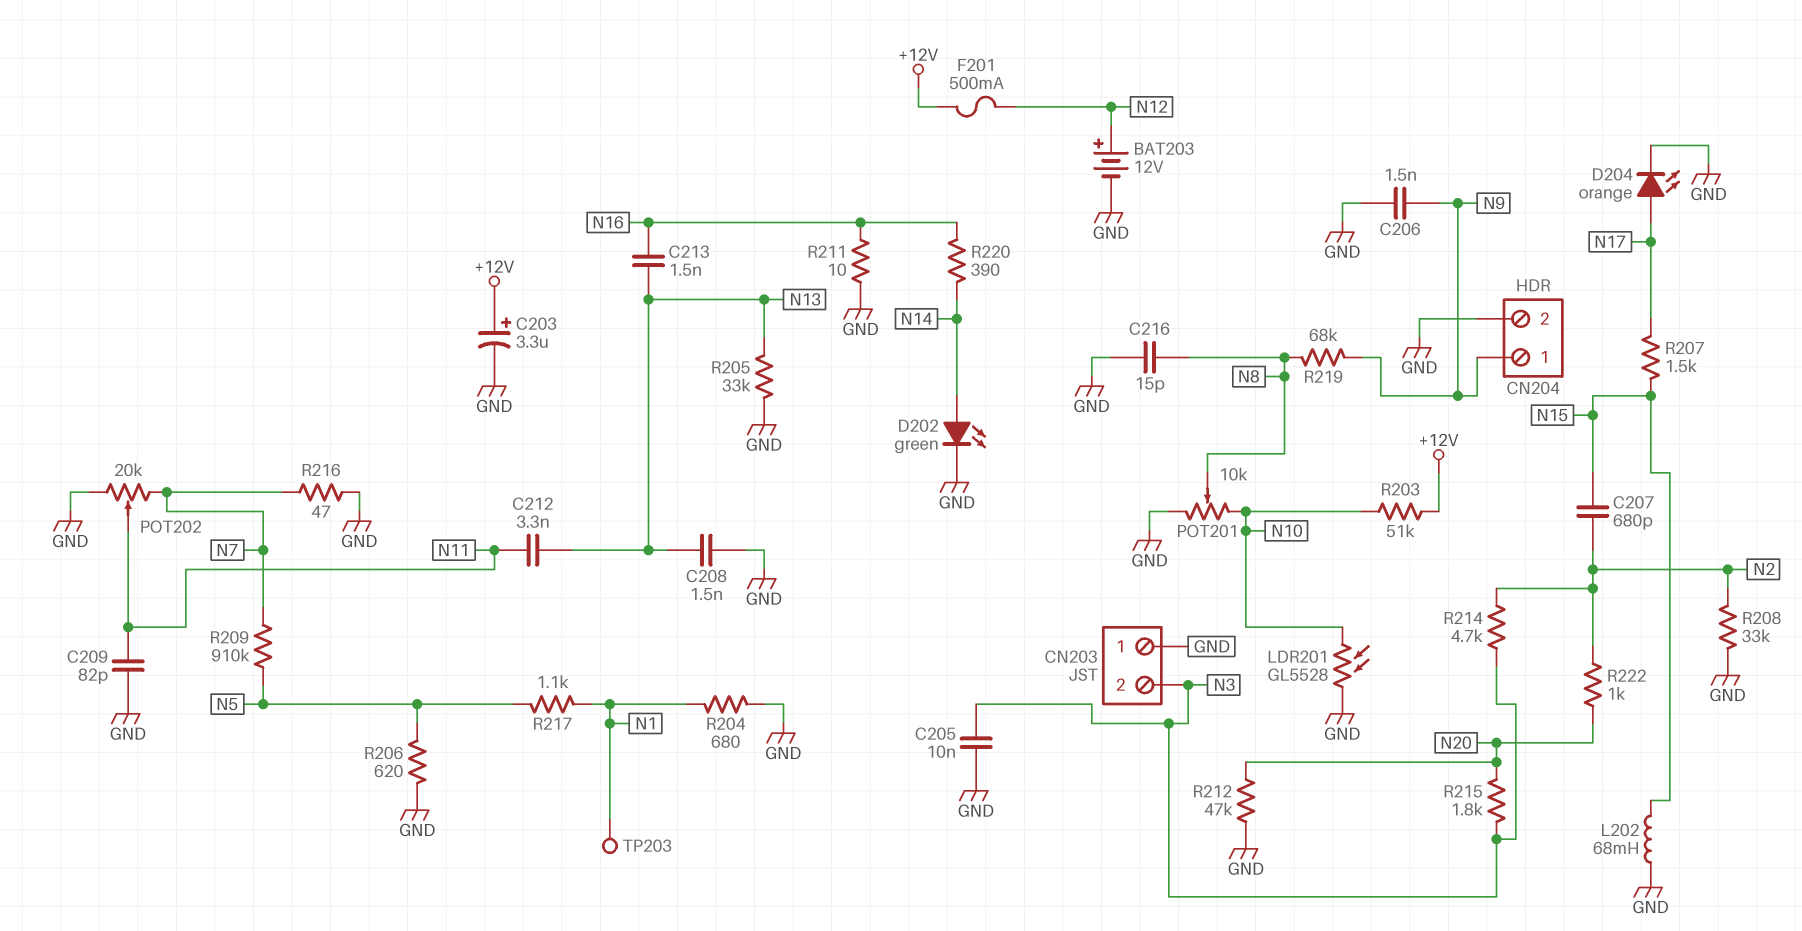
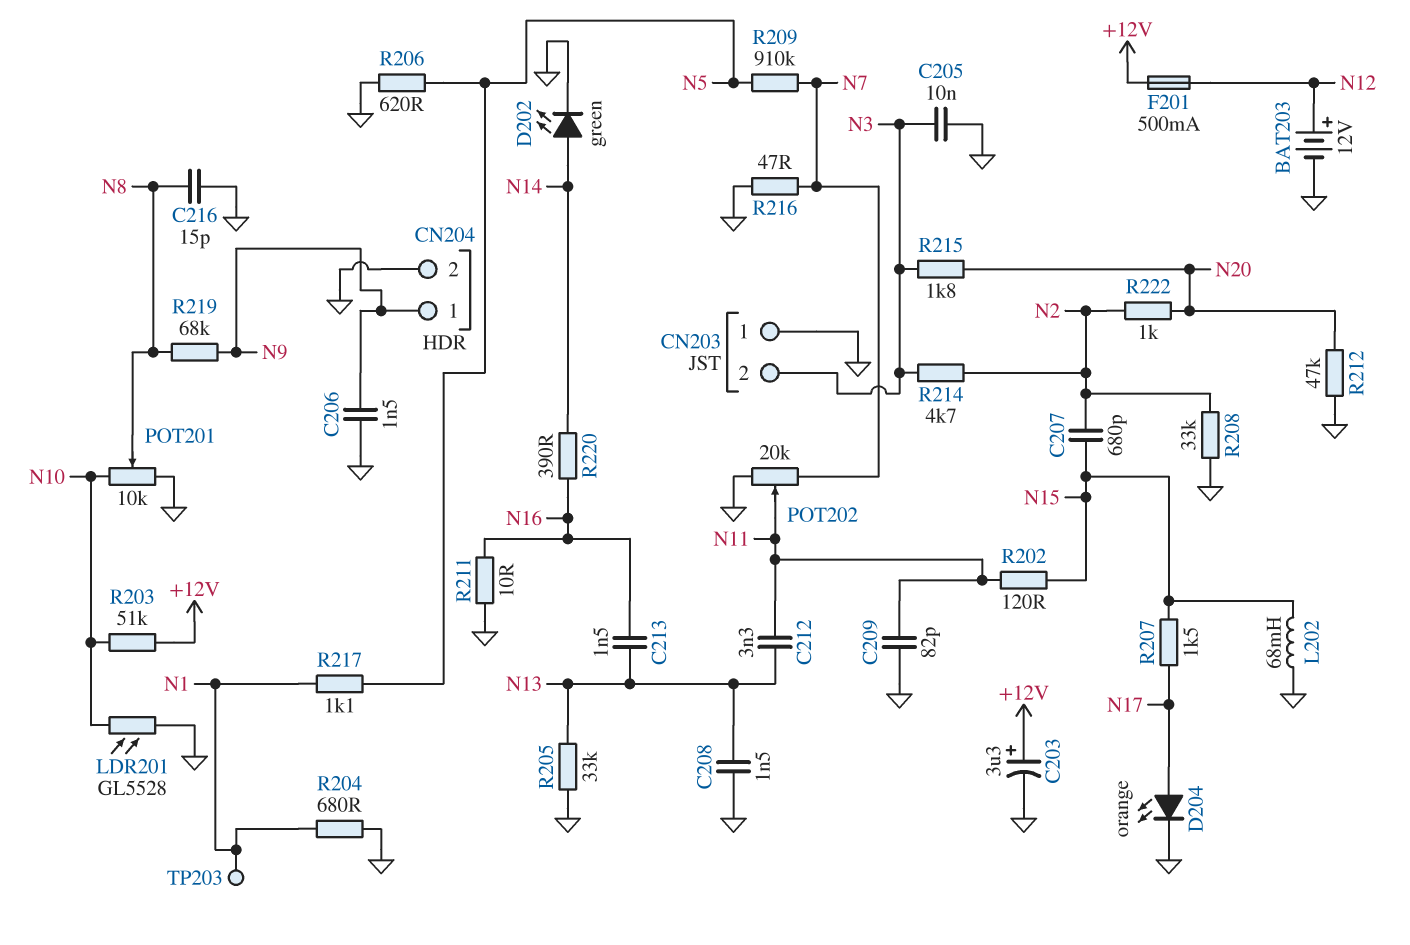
R202: none -> 120 (N11, N15)

